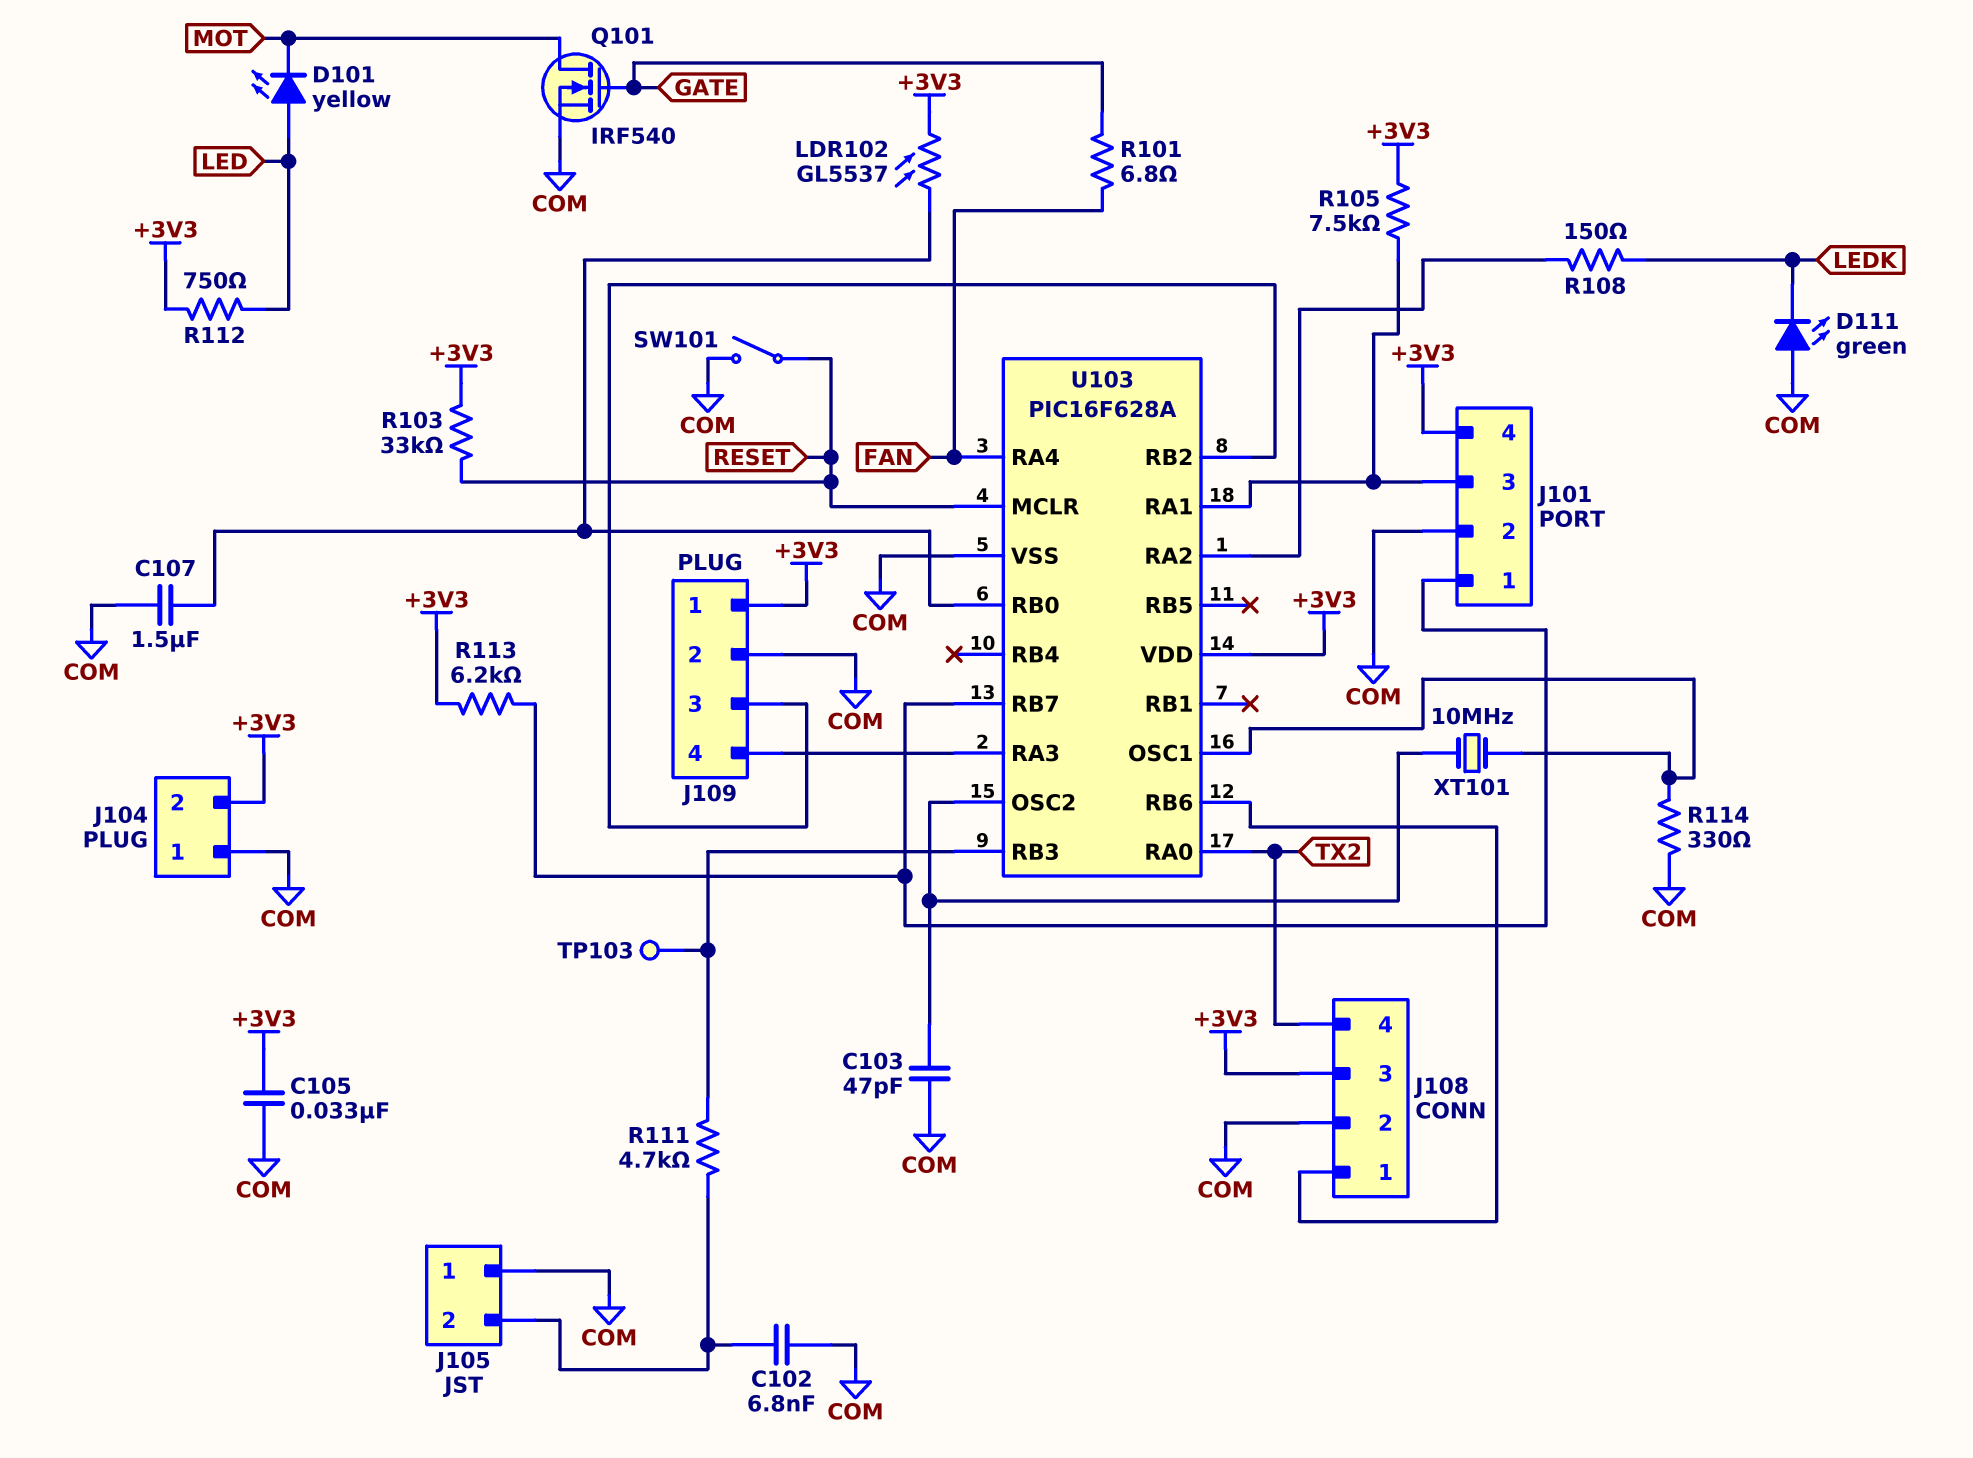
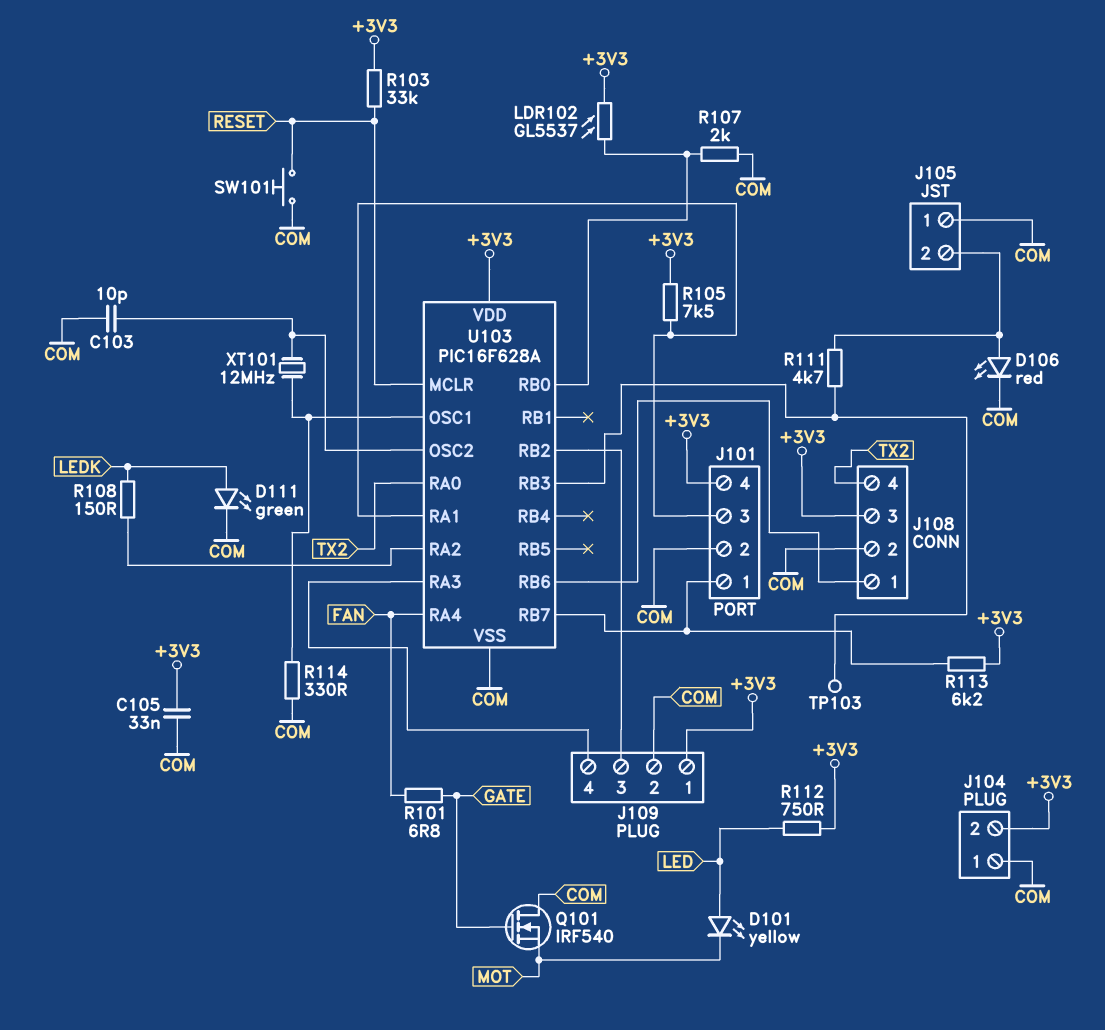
C102: 6.8nF (COM, J105/2) -> none
C103: 47pF (COM, U103/OSC2) -> 10pF (COM, U103/OSC2)
C107: 1.5uF (COM, U103/RB0) -> none
D106: none -> LED red (A J105/2, K COM)
D111: LED green (A COM, K LEDK) -> LED green (A LEDK, K COM)
Q101: NMOS IRF540 (G GATE, D MOT, S COM) -> NMOS IRF540 (G GATE, D COM, S MOT)
R107: none -> 2k (COM, U103/RB0)
SW101: switch (COM, RESET) -> button (COM, RESET)
XT101: 10MHz (U103/OSC1, U103/OSC2) -> 12MHz (U103/OSC1, U103/OSC2)

